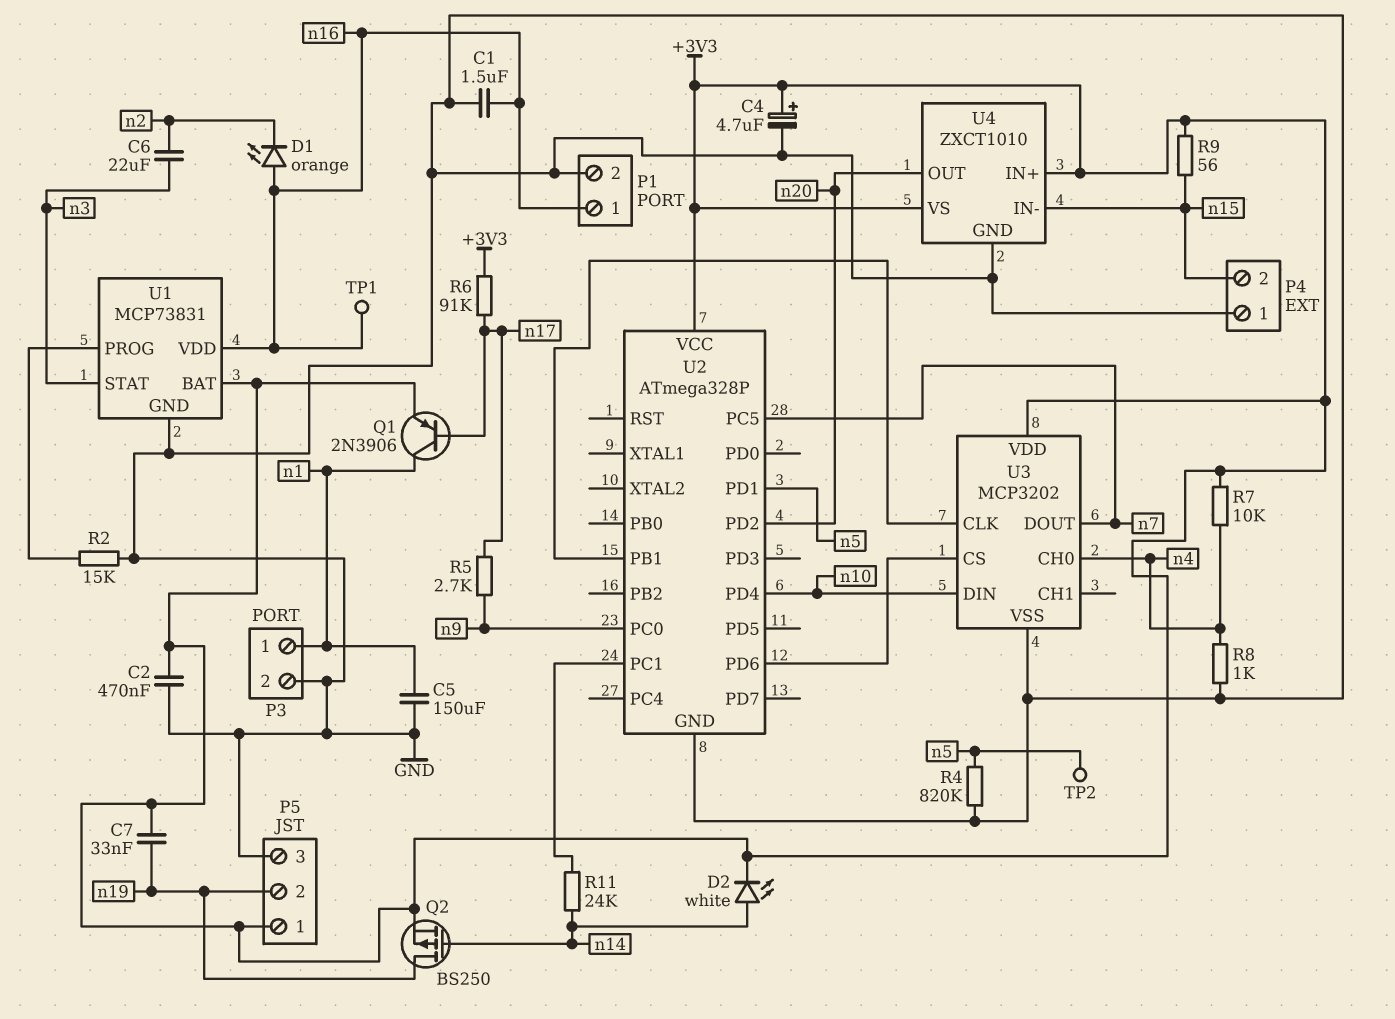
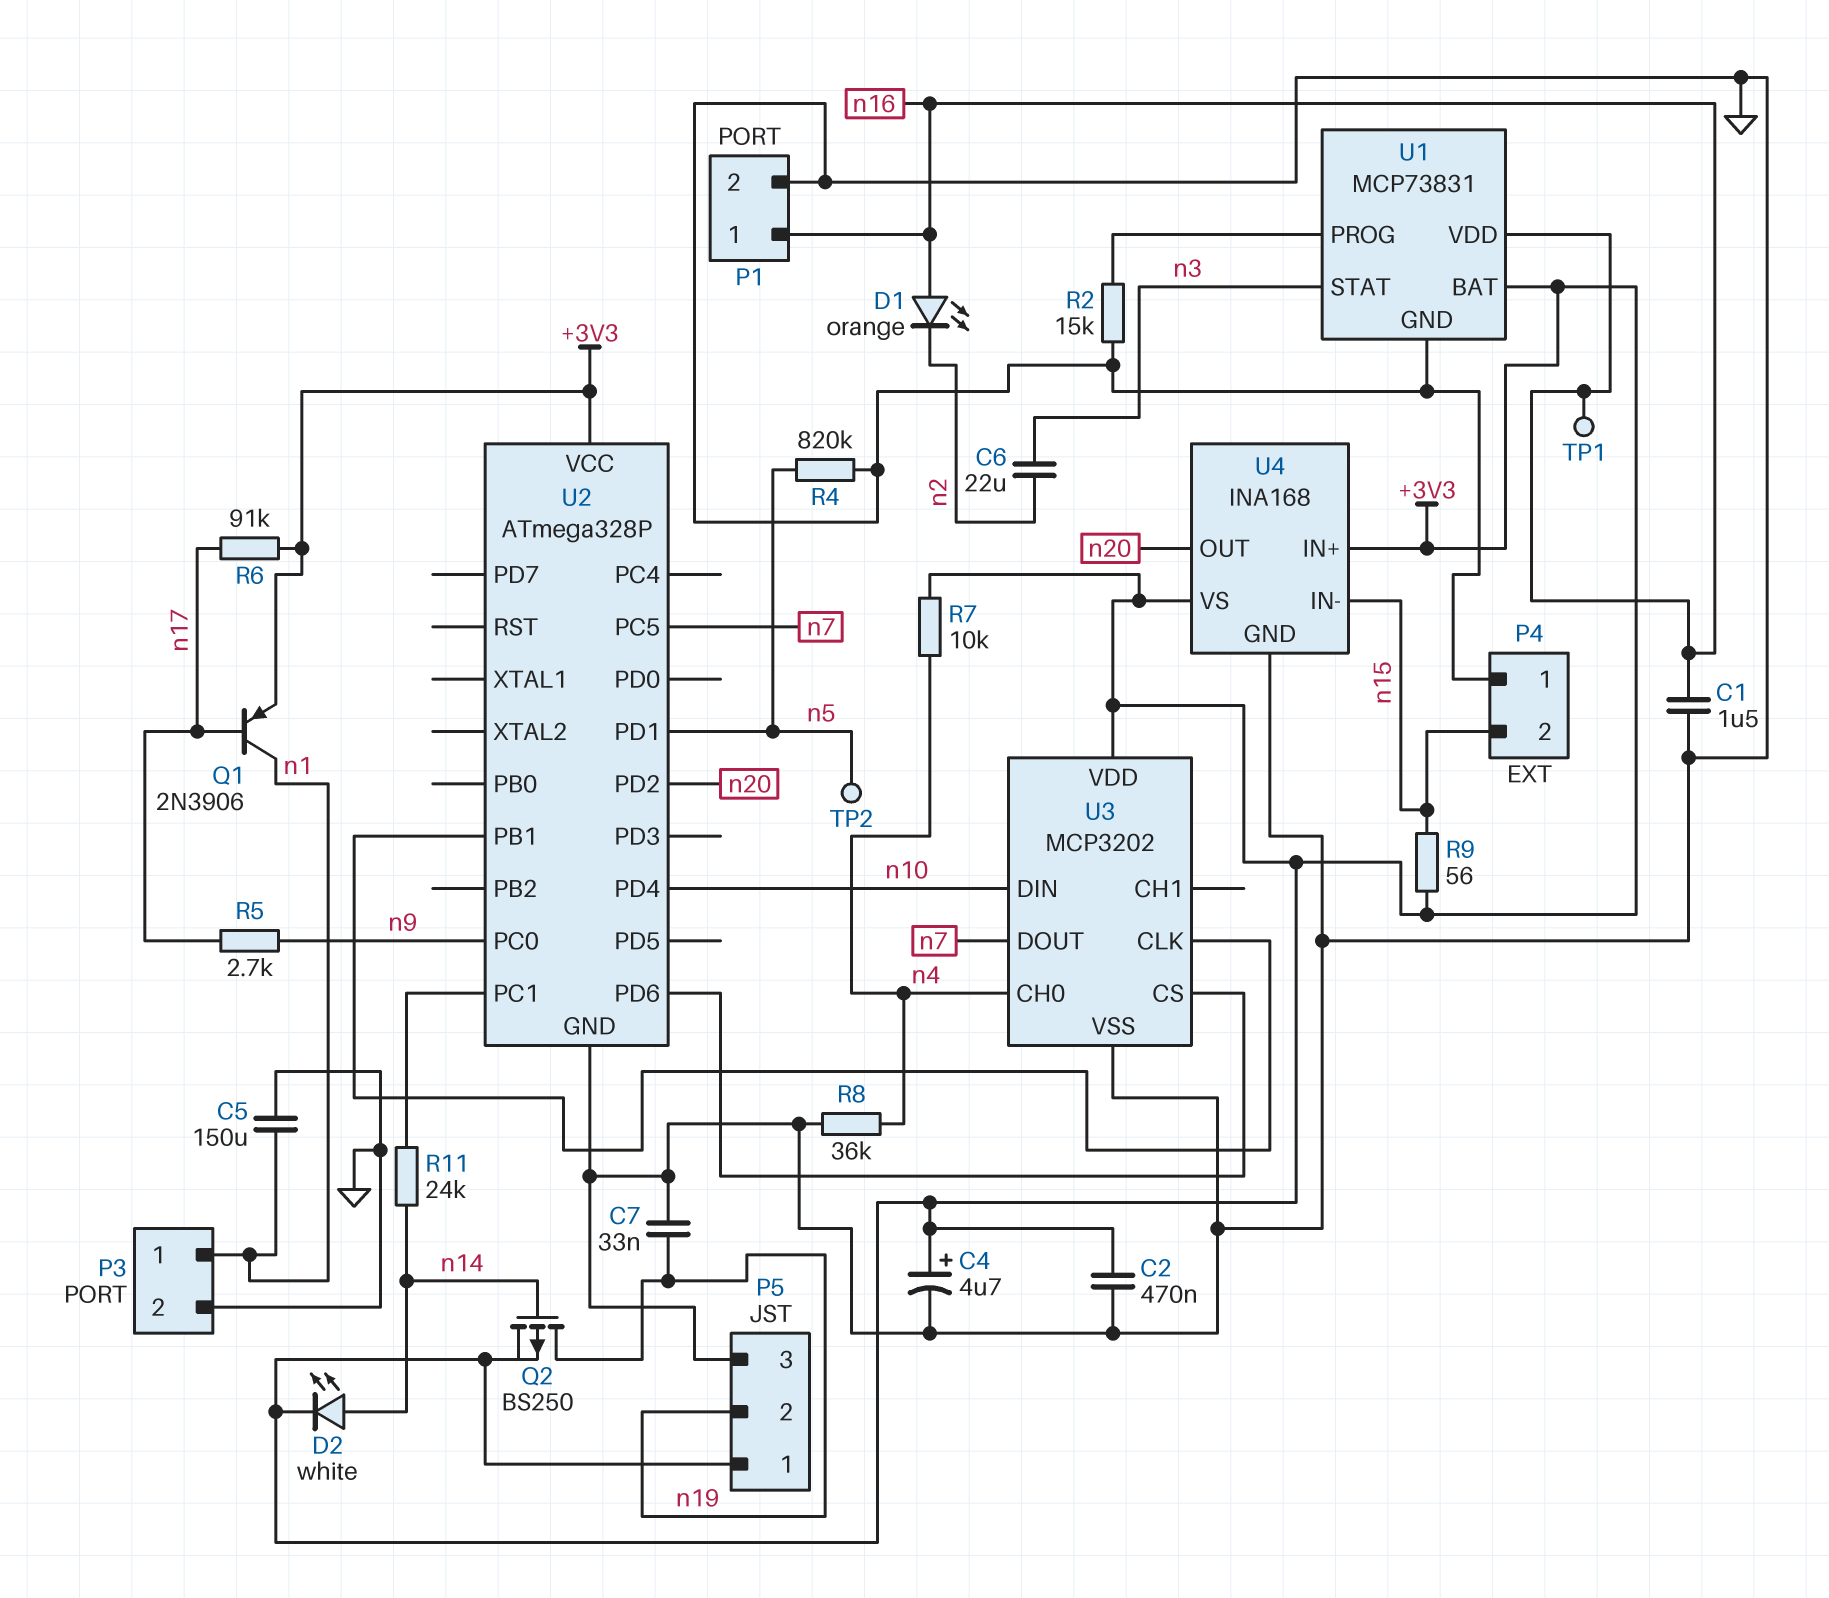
C7: 33nF (+3V3, n19) -> 33nF (GND, n19)
R8: 1k (GND, n4) -> 36k (GND, n4)
U4: ZXCT1010 -> INA168

